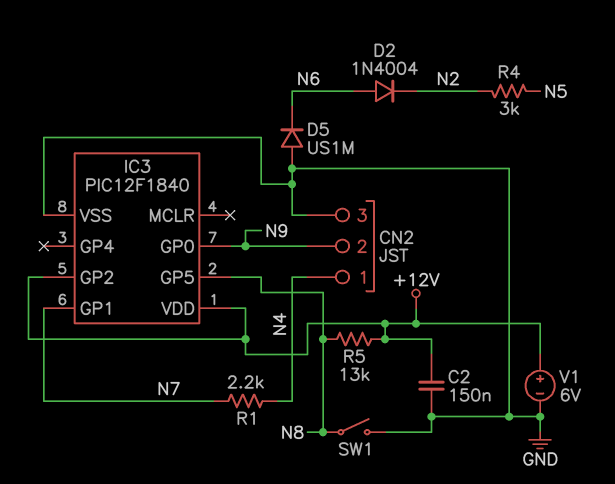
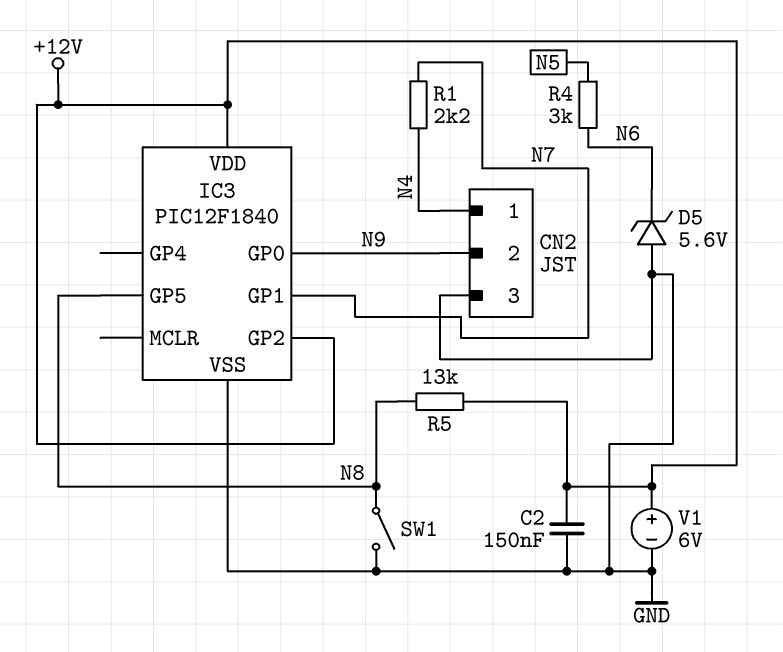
D2: diode 1N4004 (A N6, K N2) -> none
D5: diode US1M (A GND, K N6) -> zener 5.6V (A GND, K N6)
R4: 3k (N2, N5) -> 3k (N5, N6)

